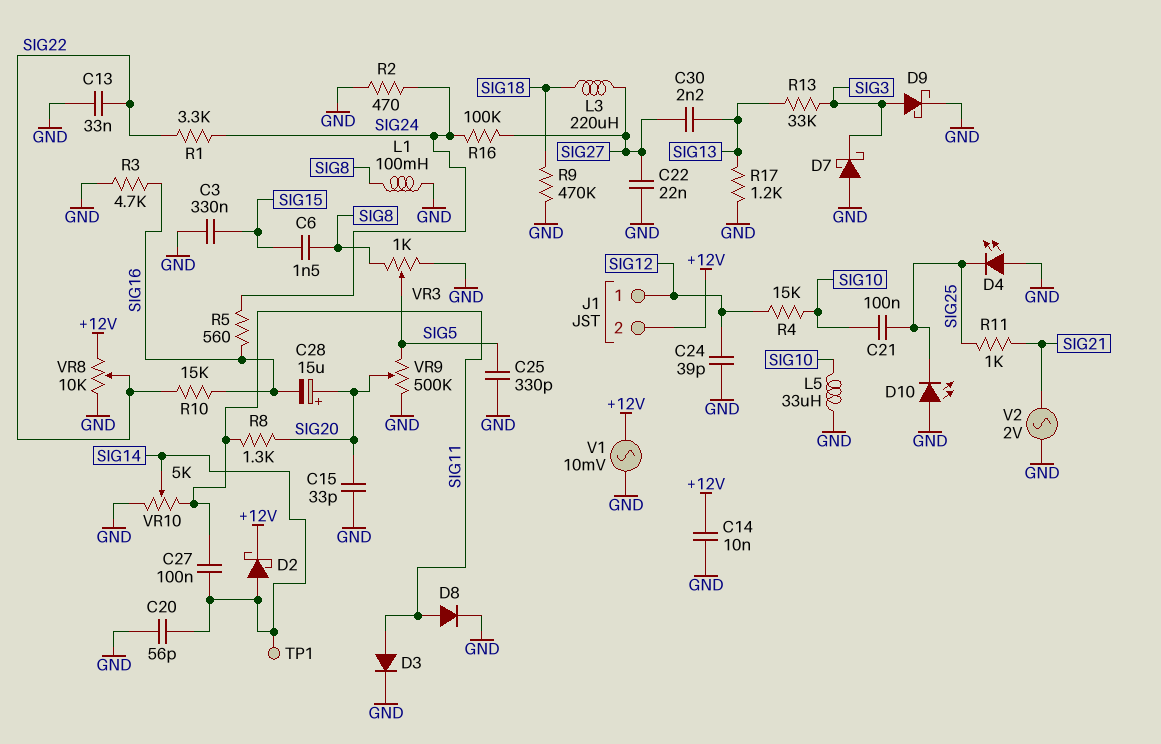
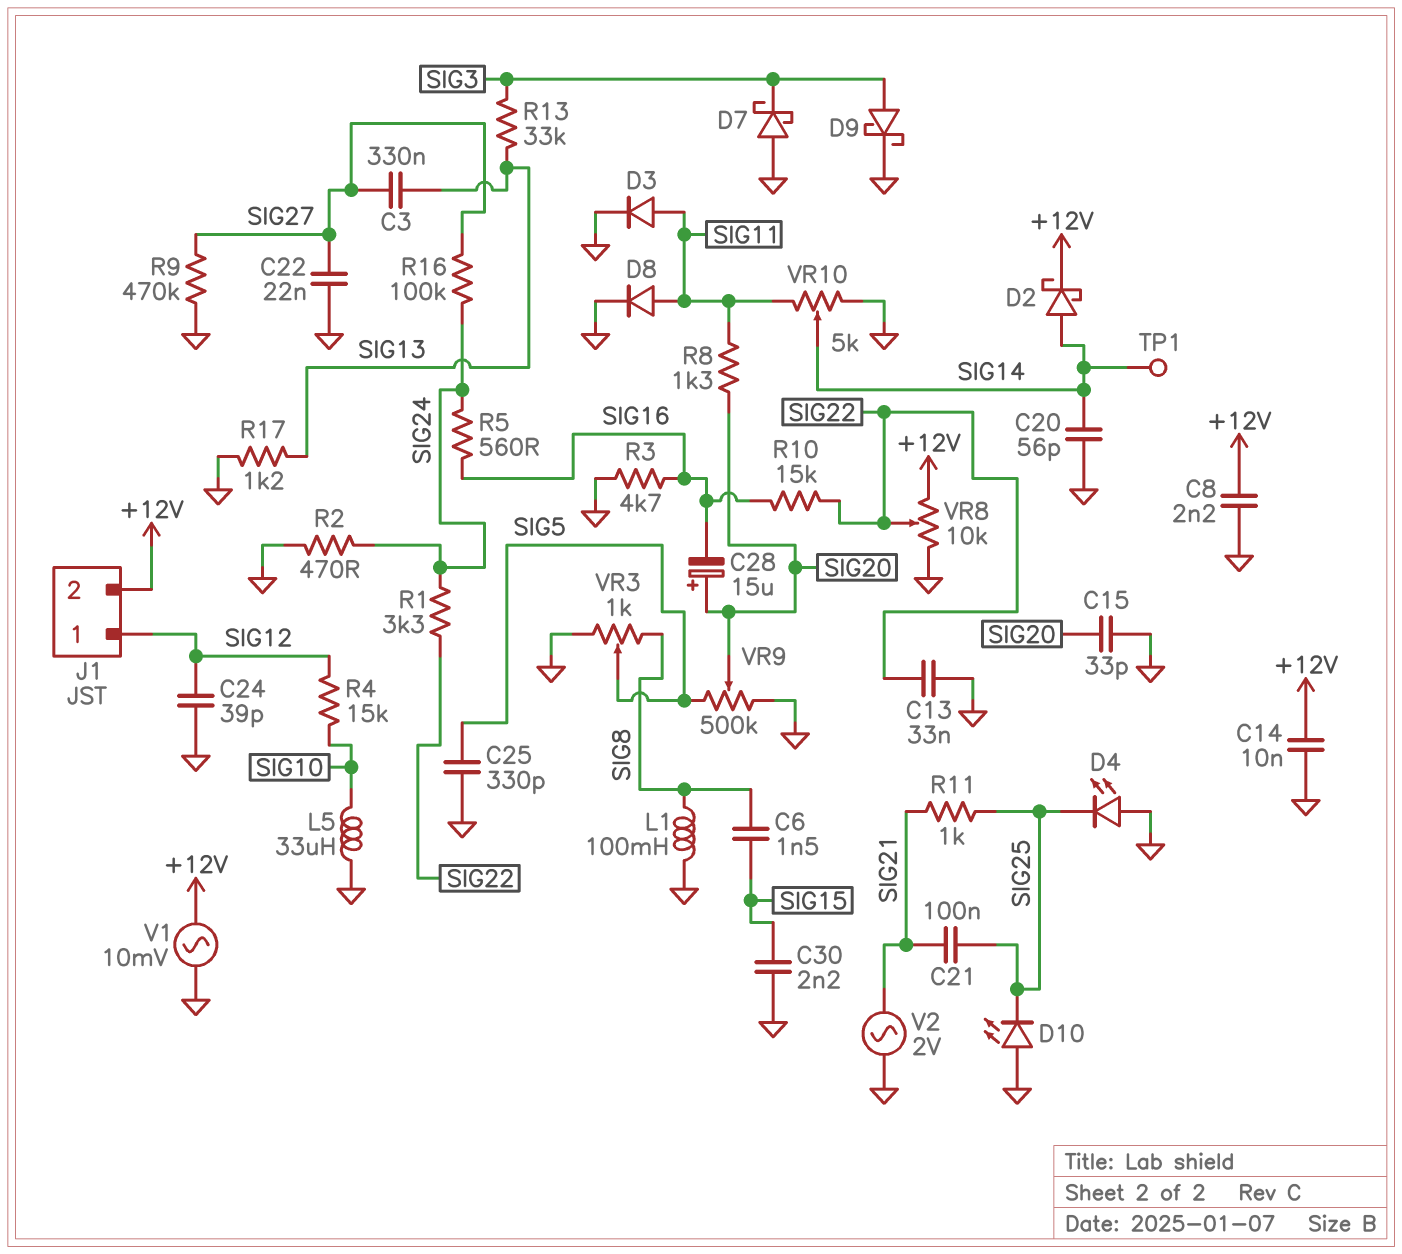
C3: 330nF (GND, SIG15) -> 330nF (SIG13, SIG27)
C8: none -> 2.2nF (+12V, GND)
C21: 100nF (SIG10, SIG25) -> 100nF (SIG21, SIG25)
C27: 100nF (SIG11, SIG14) -> none
C30: 2.2nF (SIG13, SIG27) -> 2.2nF (GND, SIG15)
L3: 220uH (SIG18, SIG27) -> none
R9: 470k (GND, SIG18) -> 470k (GND, SIG27)

